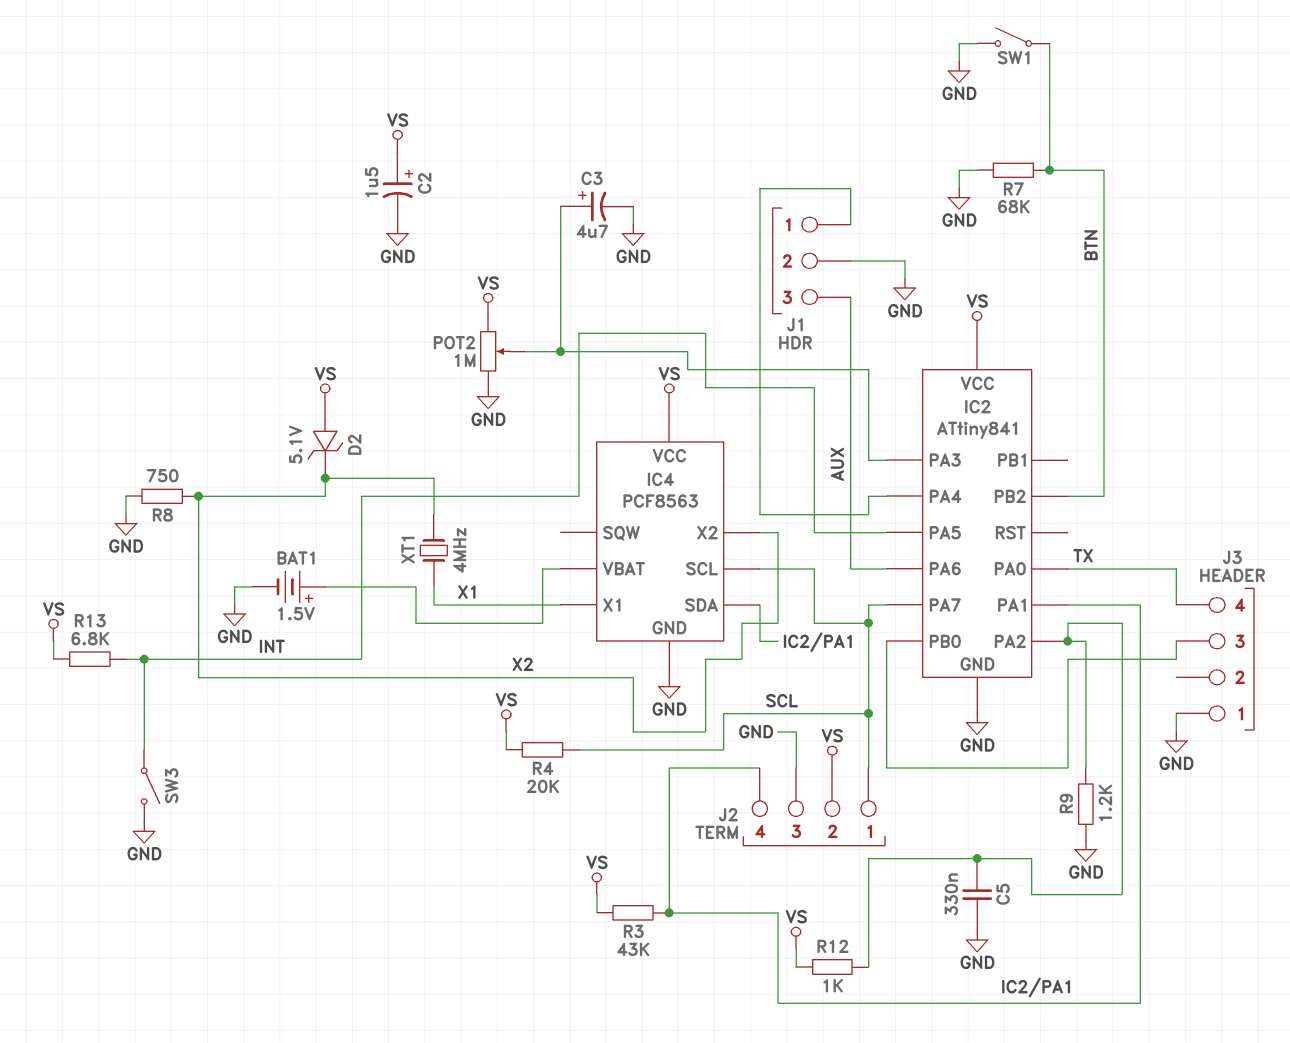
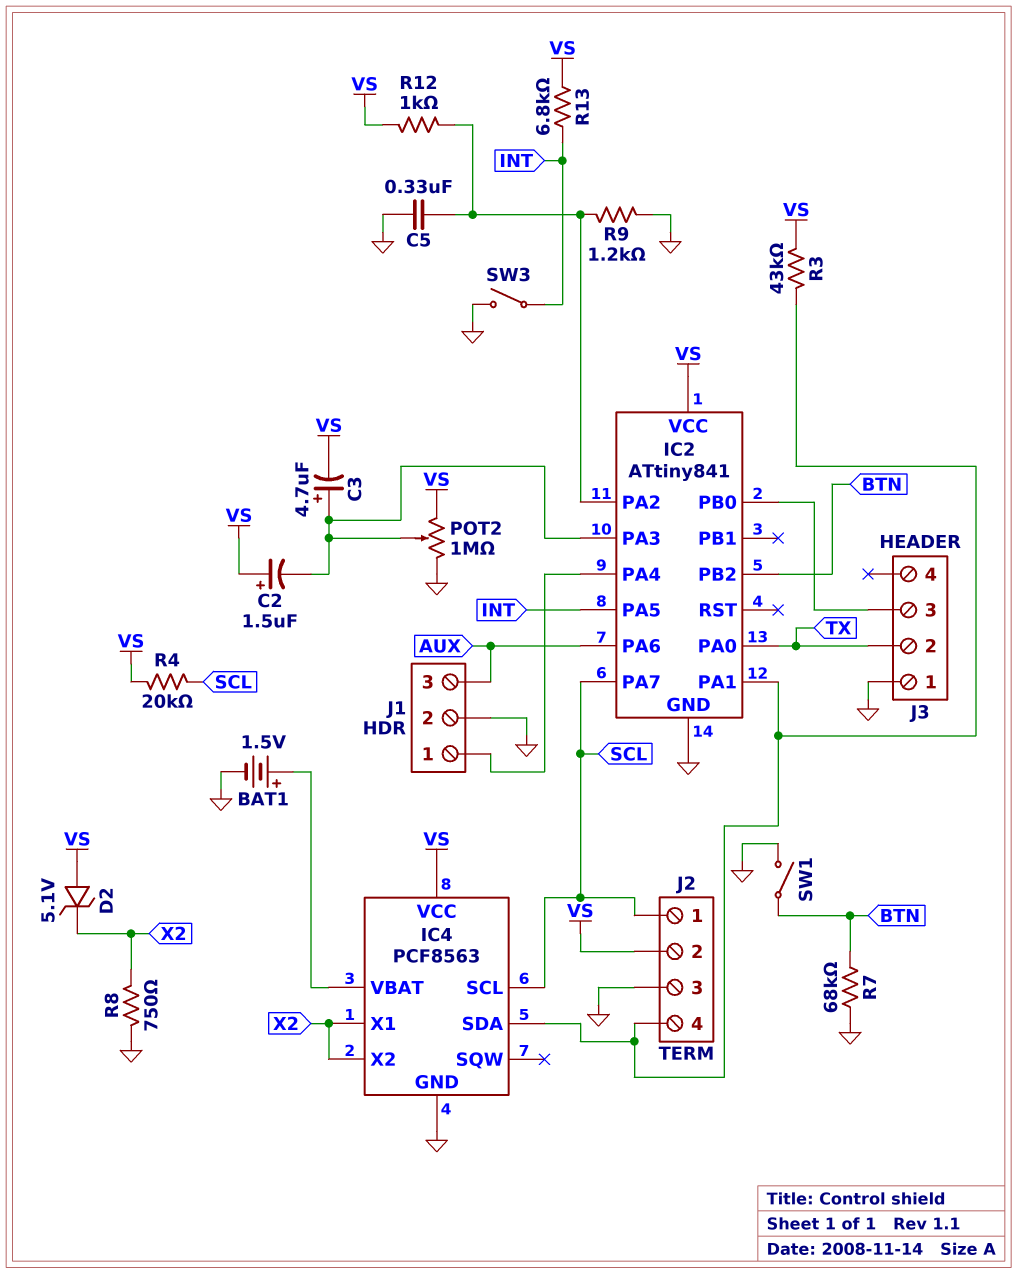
C2: 1.5uF (plus VS, minus GND) -> 1.5uF (plus VS, minus IC2/PA3)
C3: 4.7uF (plus IC2/PA3, minus GND) -> 4.7uF (plus IC2/PA3, minus VS)
IC4 pin X1: X1 -> X2
J3 pin 2: none -> TX
J3 pin 4: TX -> none
XT1: 4MHz (X1, X2) -> none

